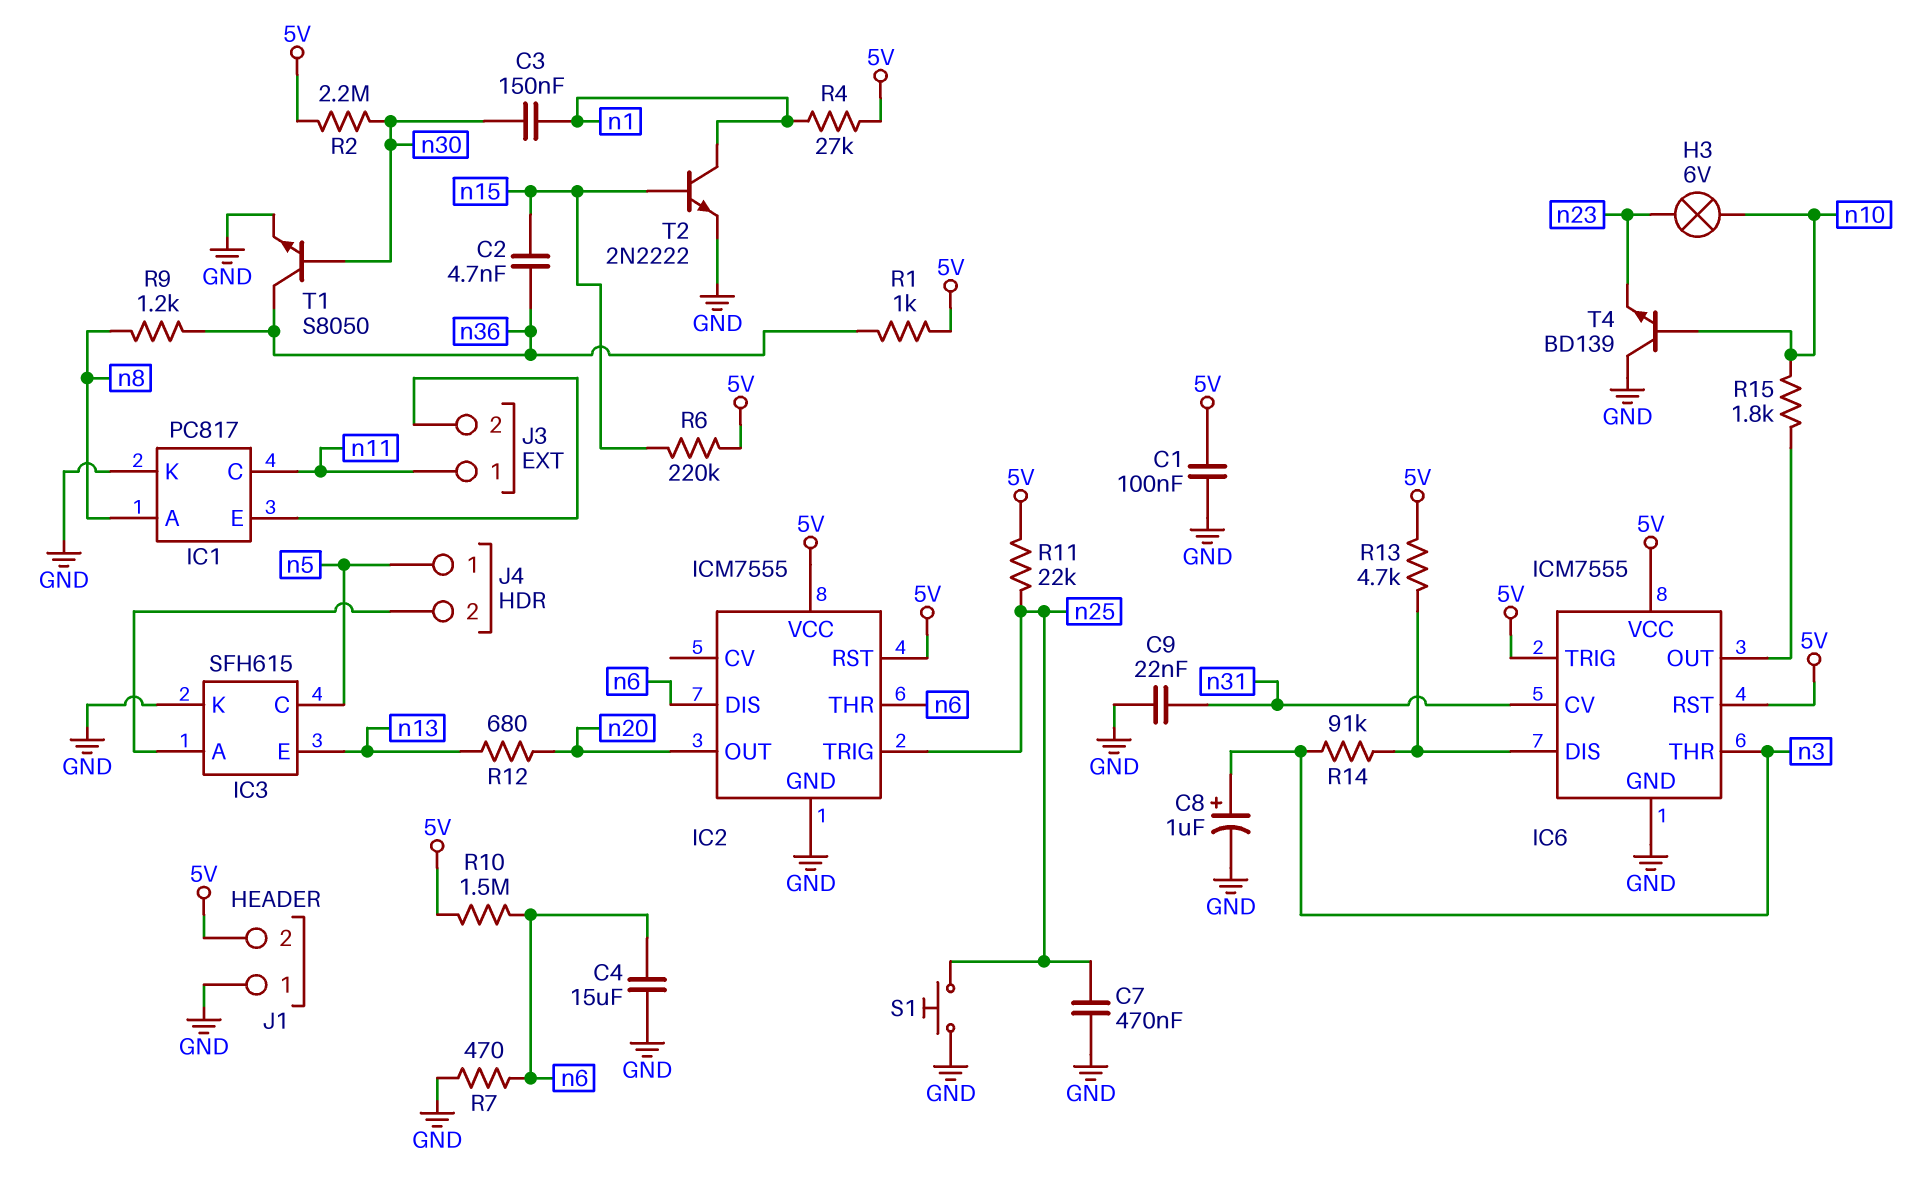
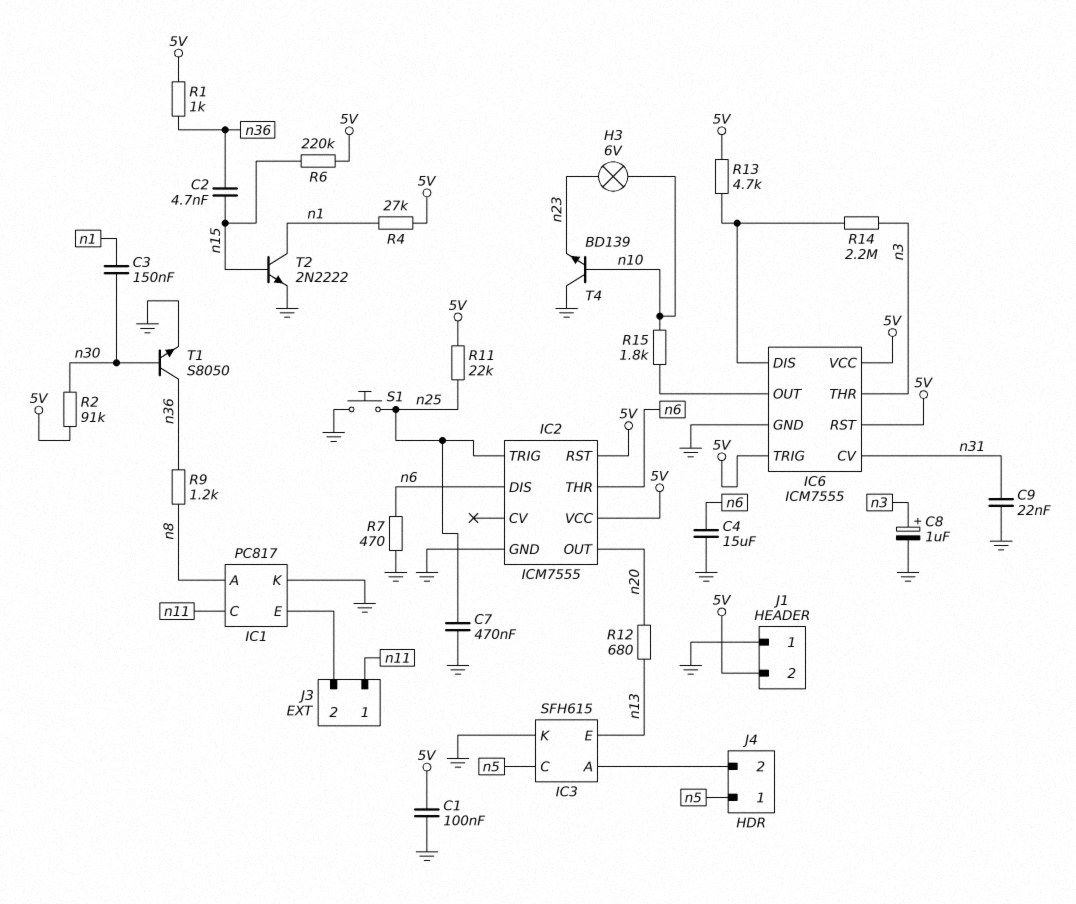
R2: 2.2M (5V, n30) -> 91k (5V, n30)
R10: 1.5M (5V, n6) -> none
R14: 91k (IC6/DIS, n3) -> 2.2M (IC6/DIS, n3)

